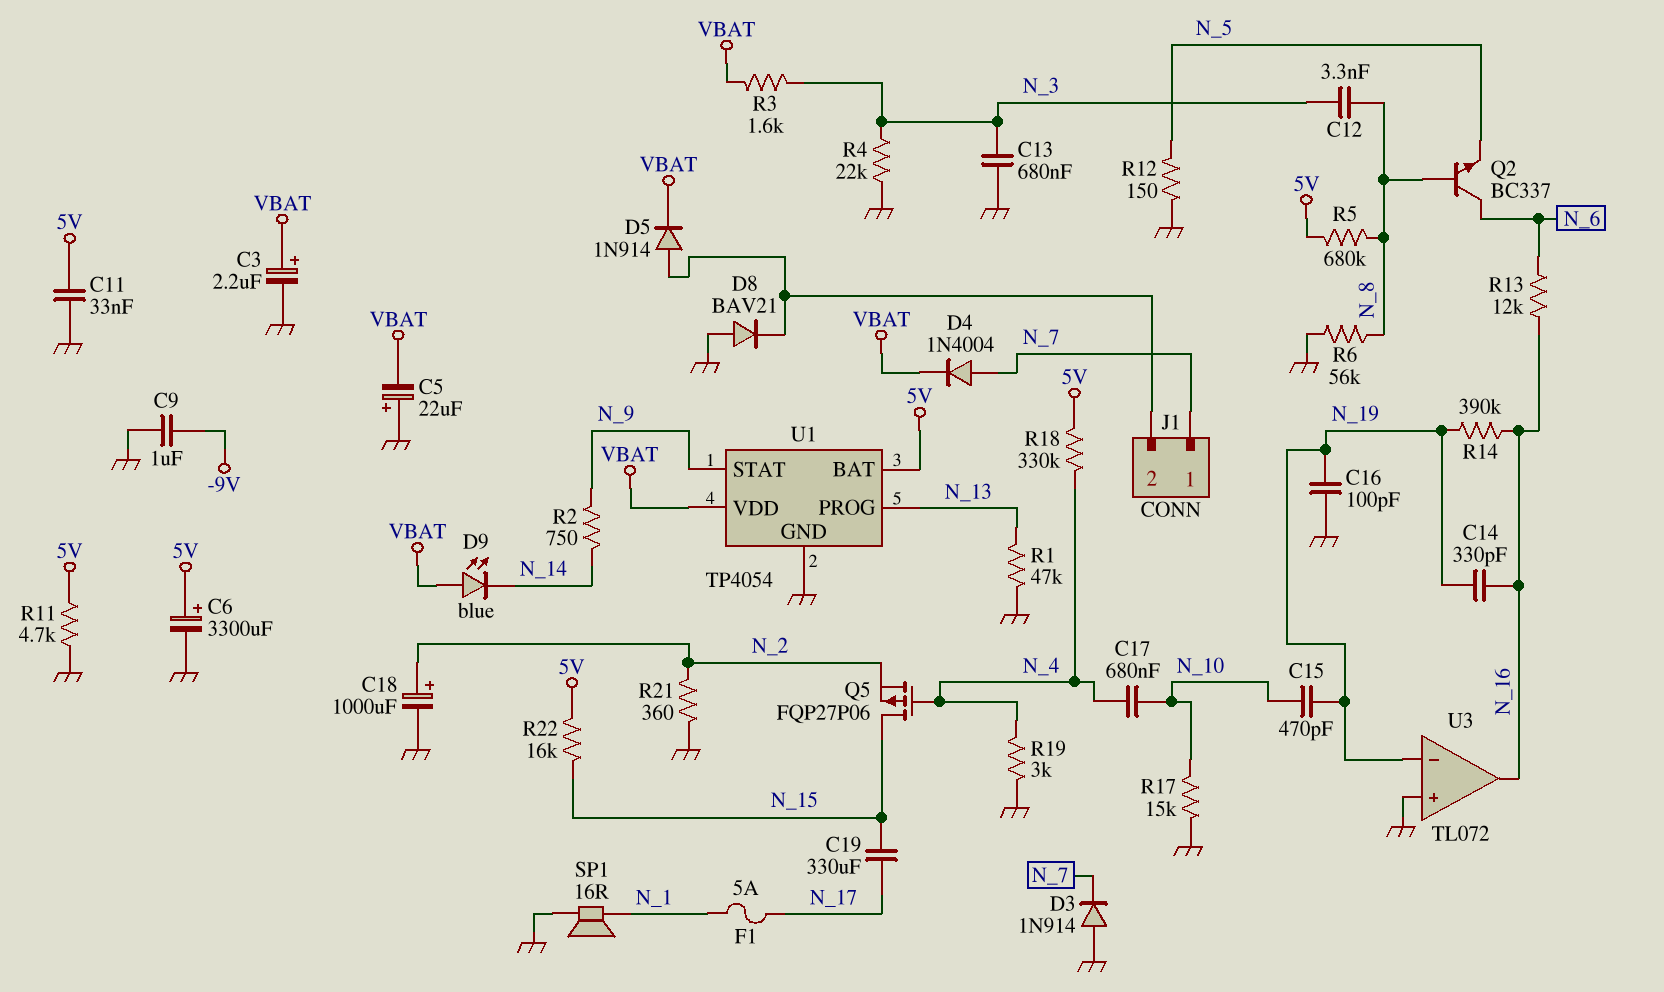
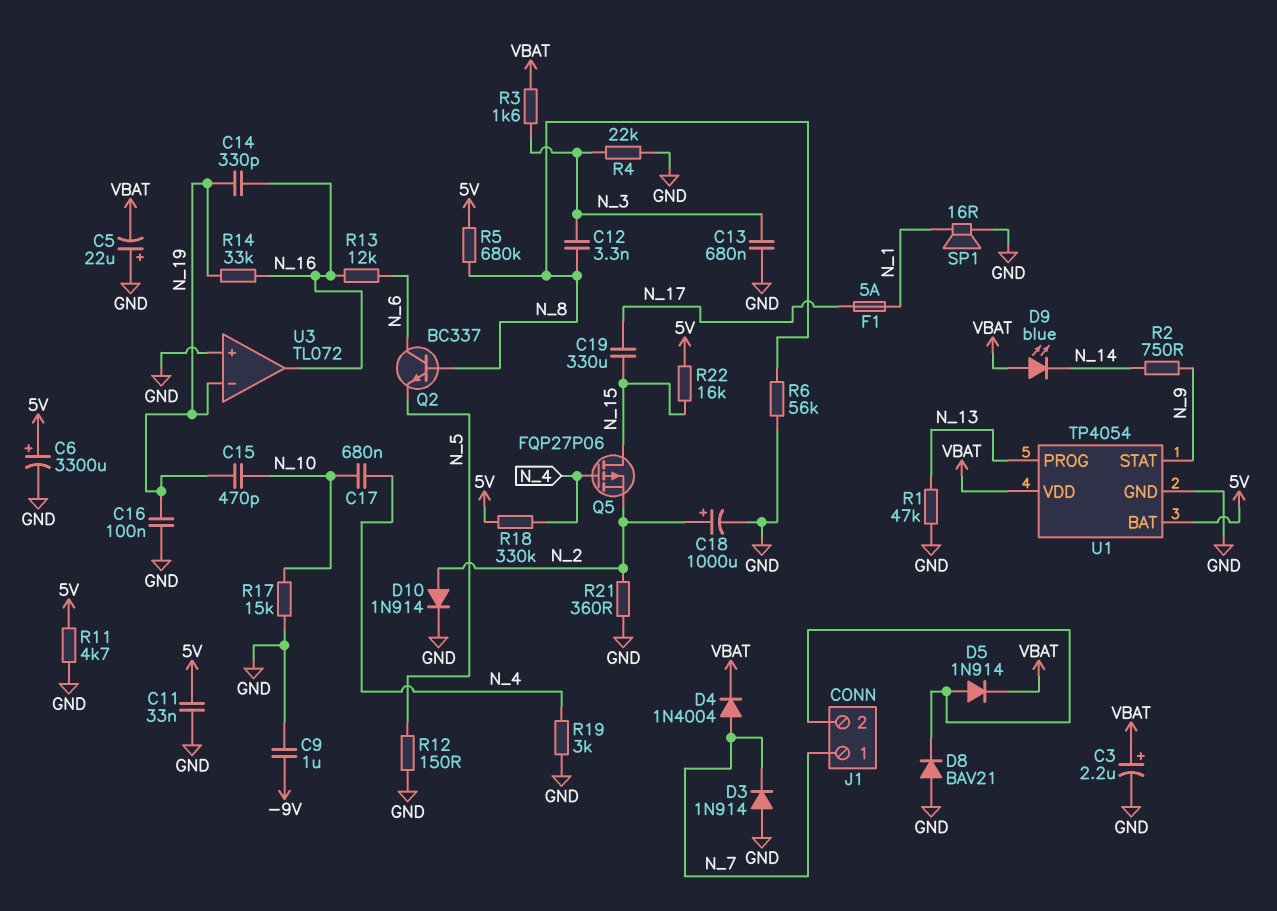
C16: 100pF (GND, N_19) -> 100nF (GND, N_19)
D10: none -> diode 1N914 (A N_2, K GND)
R14: 390k (N_16, N_19) -> 33k (N_16, N_19)

